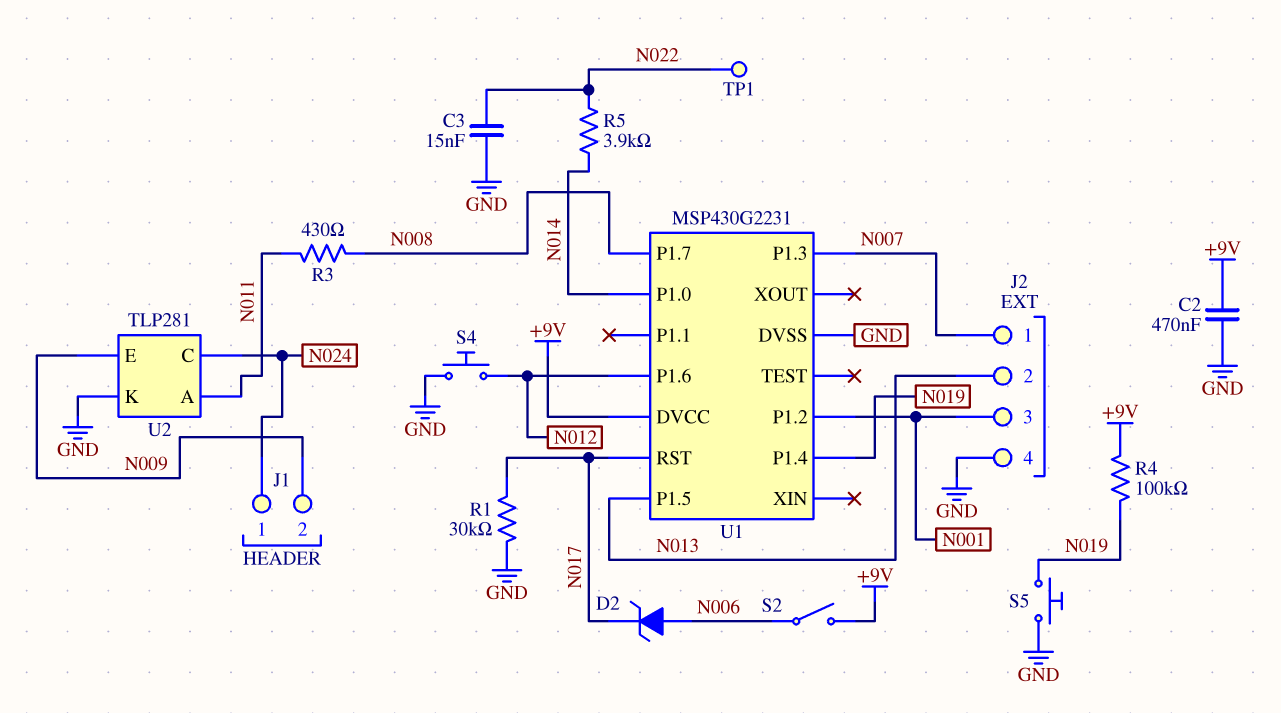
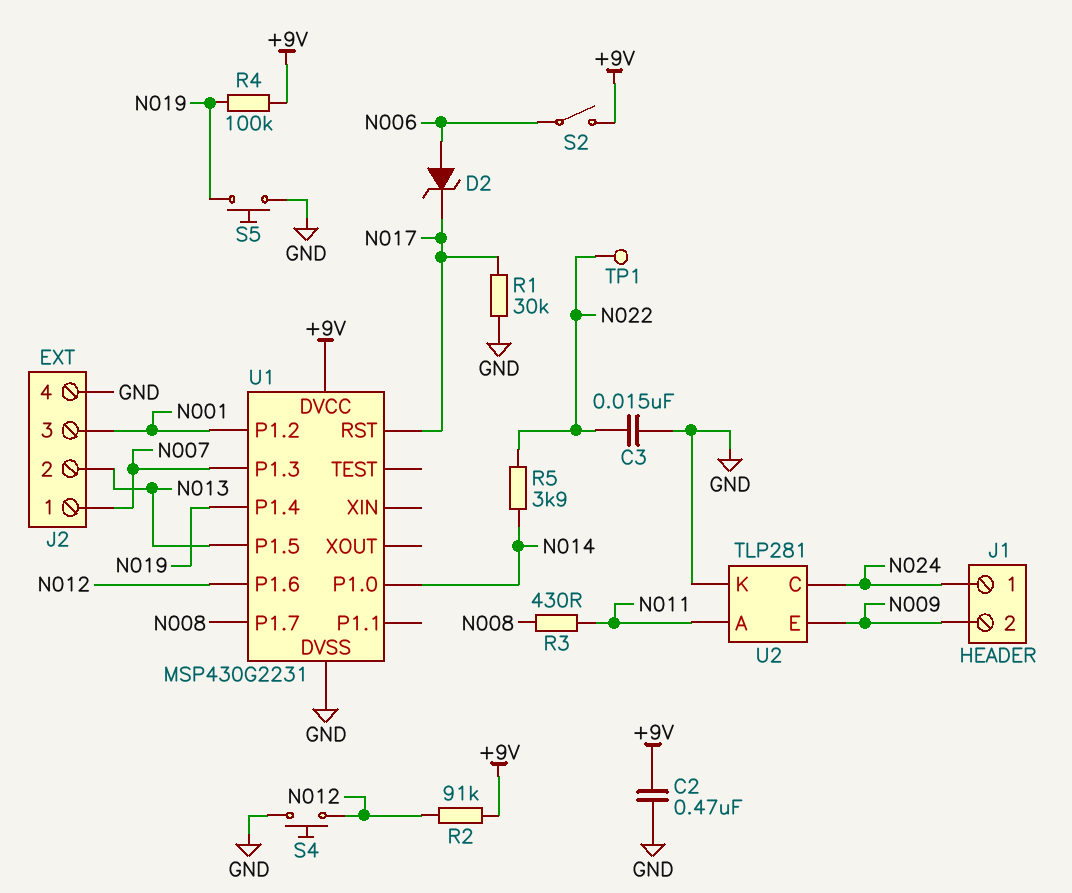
R2: none -> 91k (+9V, N012)

